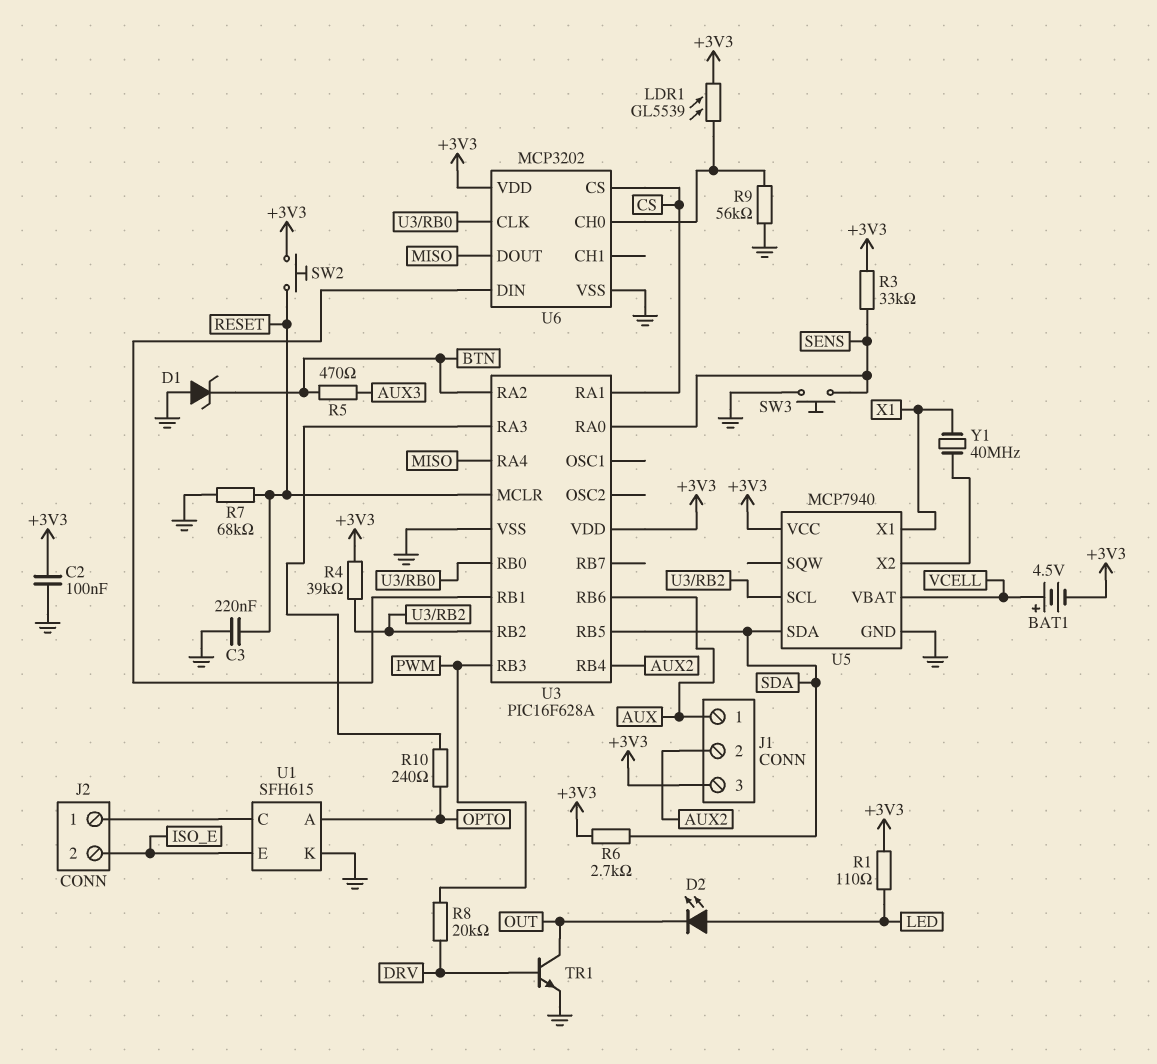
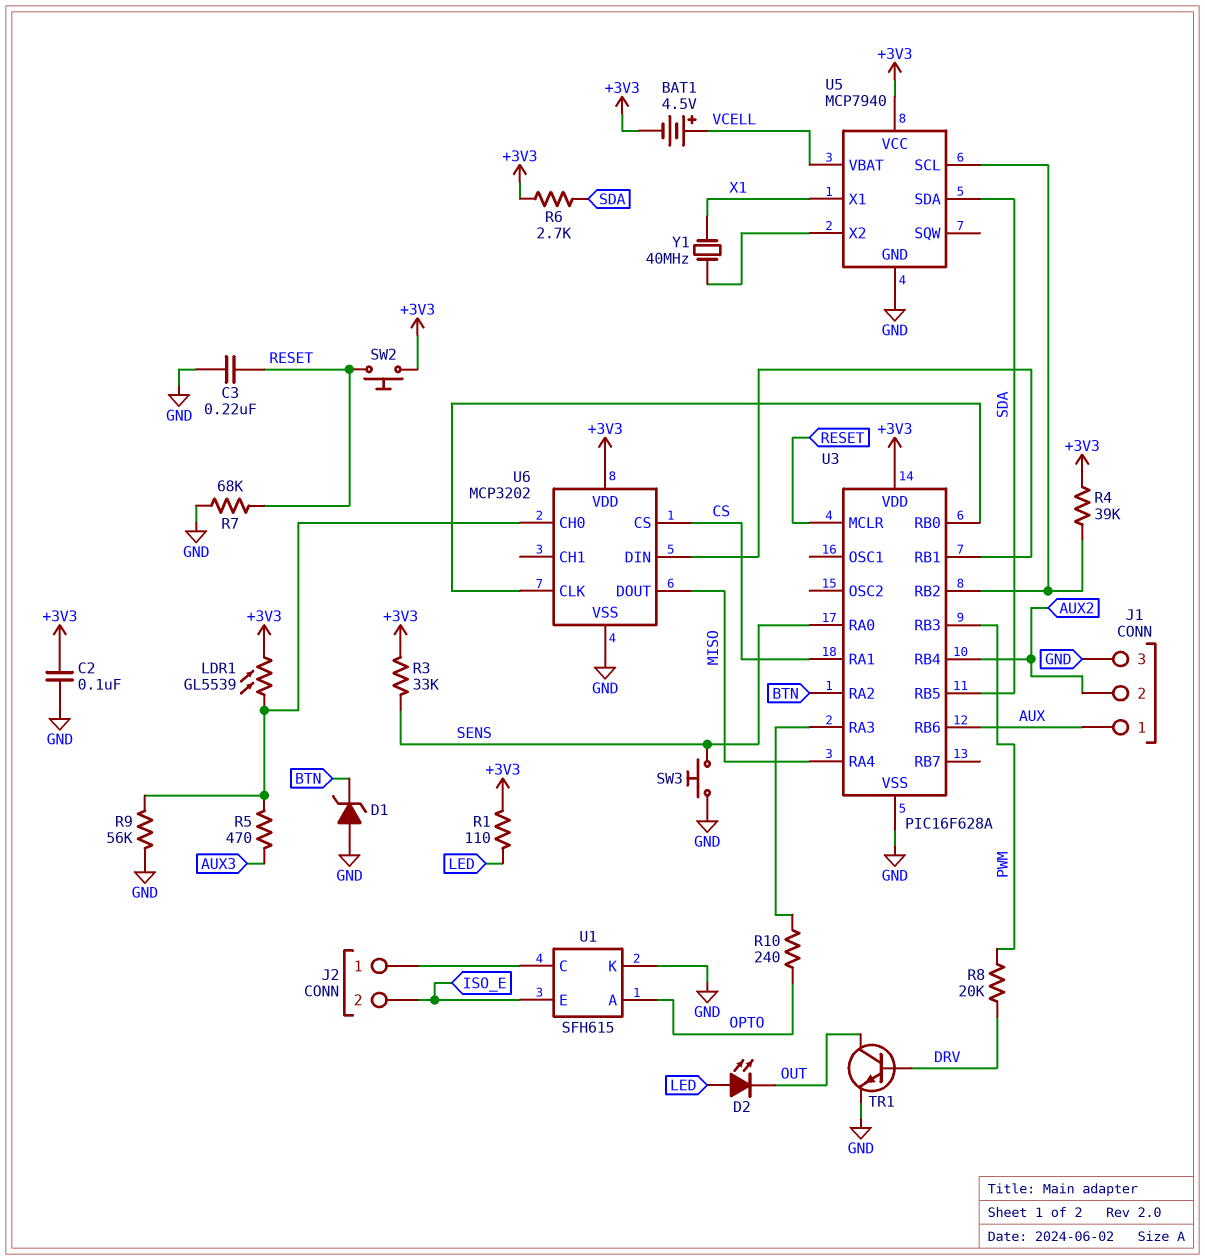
J1 pin 3: +3V3 -> GND
R5: 470 (AUX3, BTN) -> 470 (AUX3, U6/CH0)

